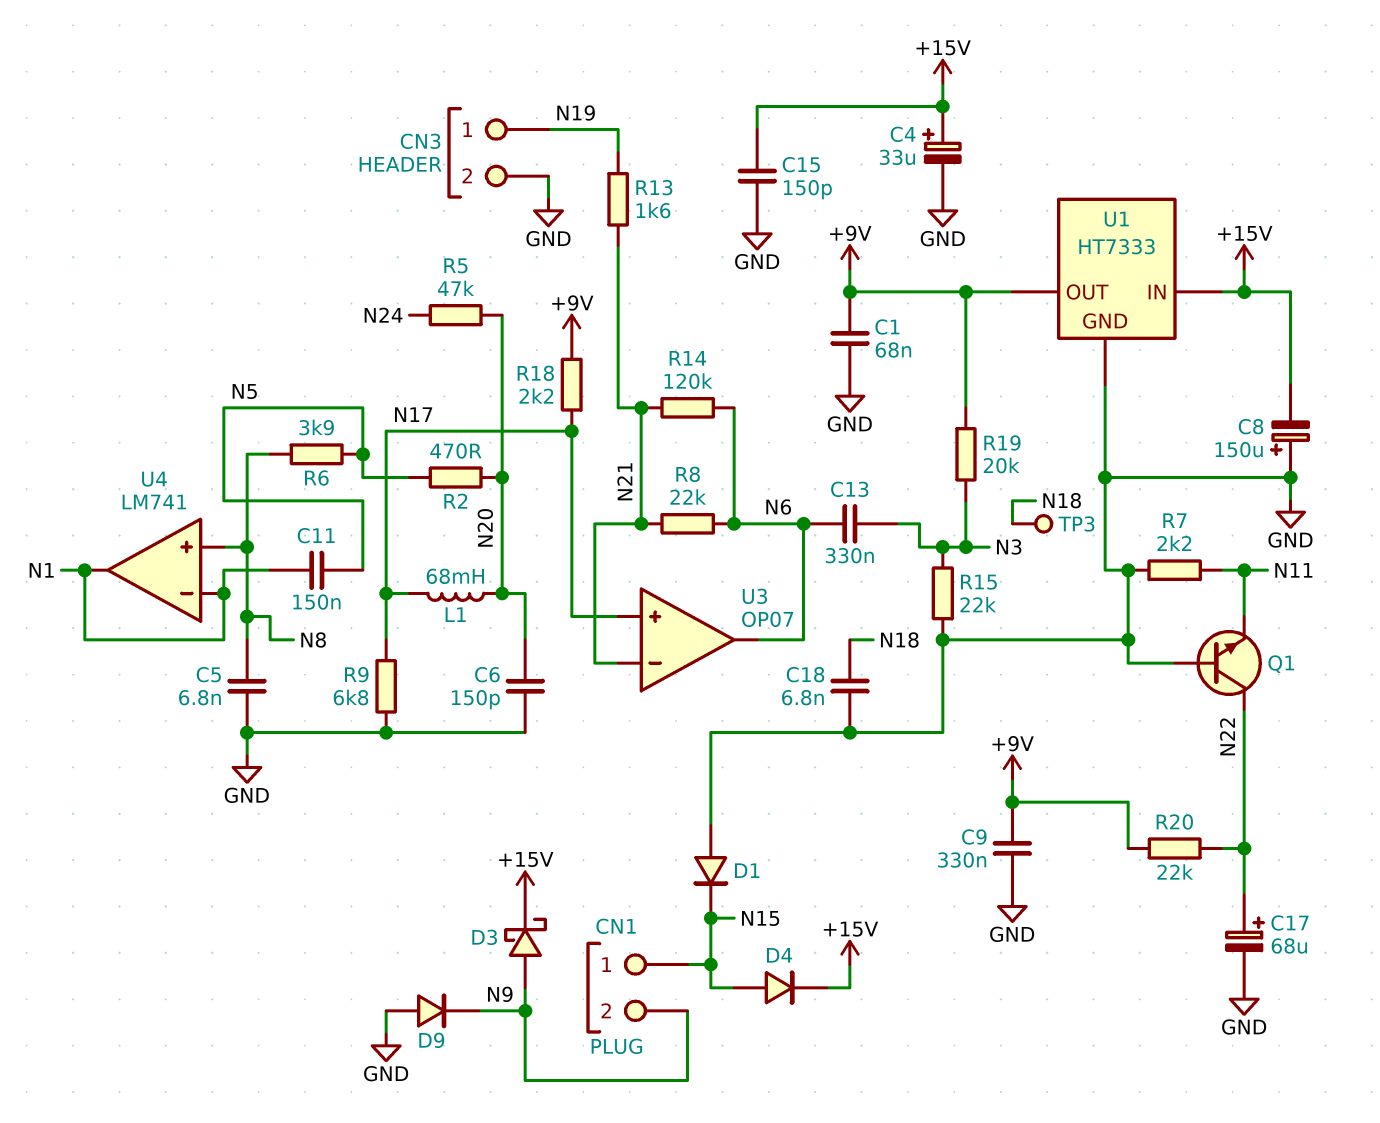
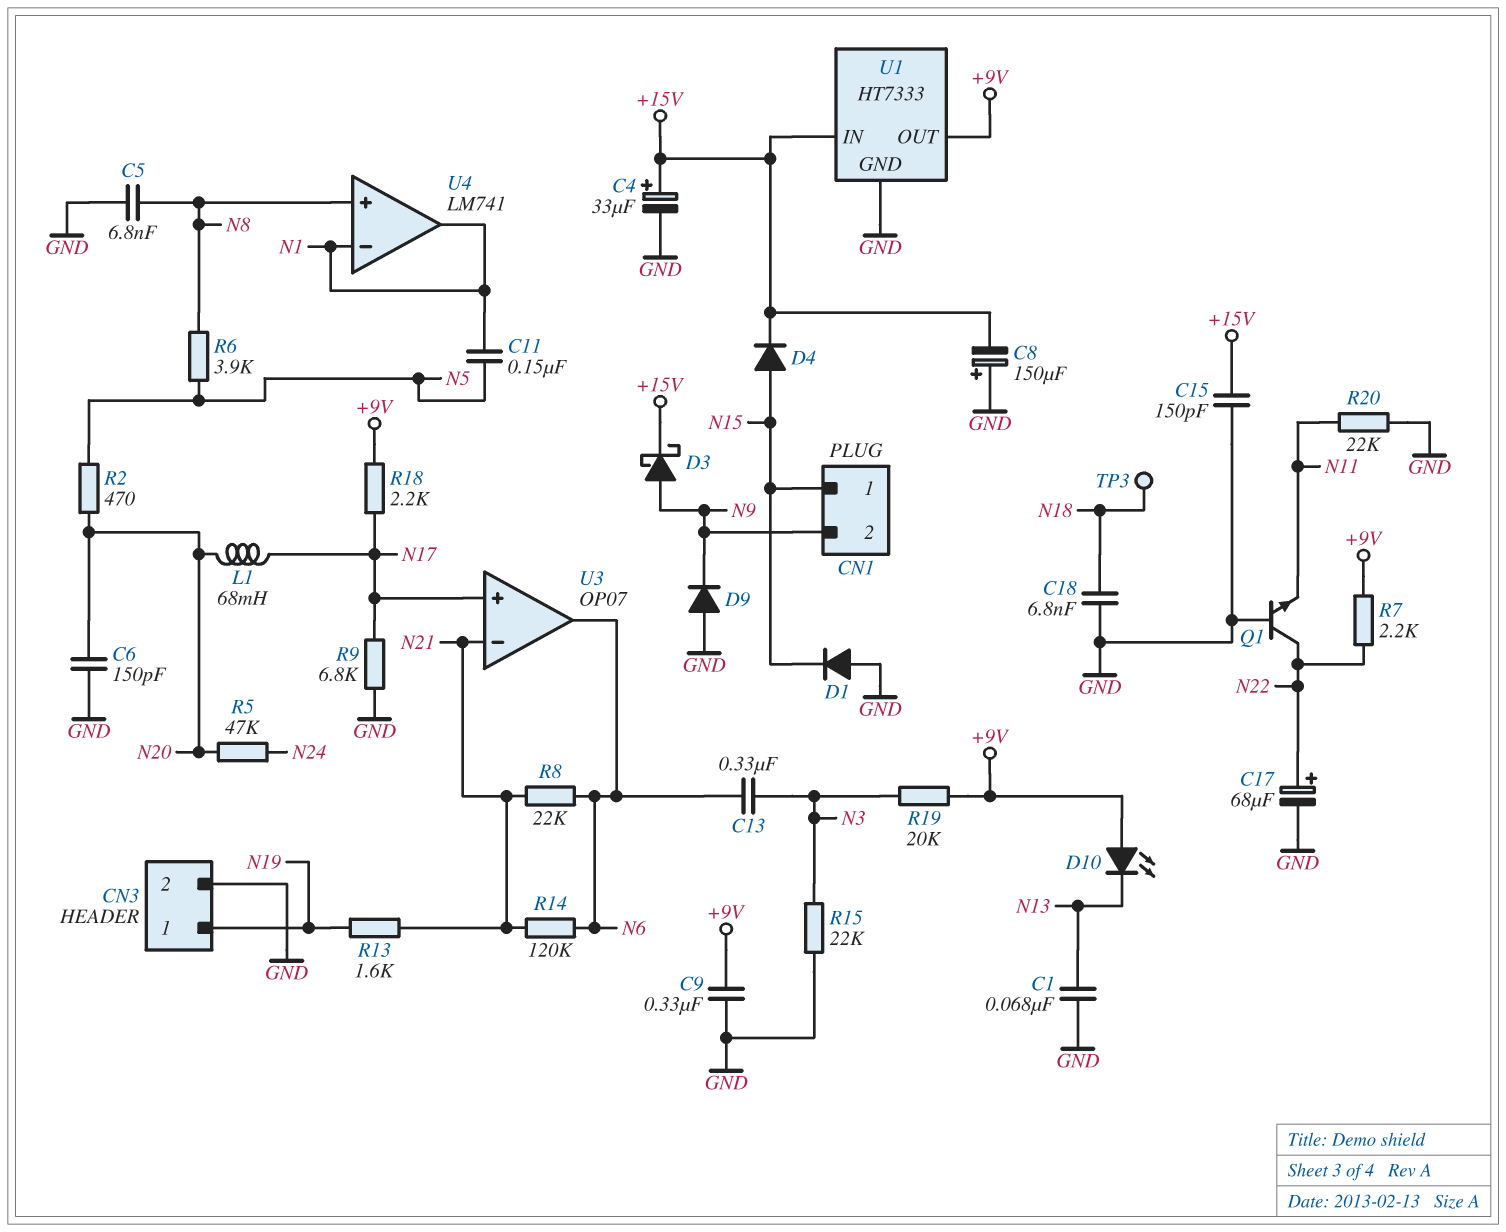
C1: 68nF (+9V, GND) -> 68nF (GND, N13)
D10: none -> LED (A +9V, K N13)
R7: 2.2k (GND, N11) -> 2.2k (+9V, N22)
R20: 22k (+9V, N22) -> 22k (GND, N11)

